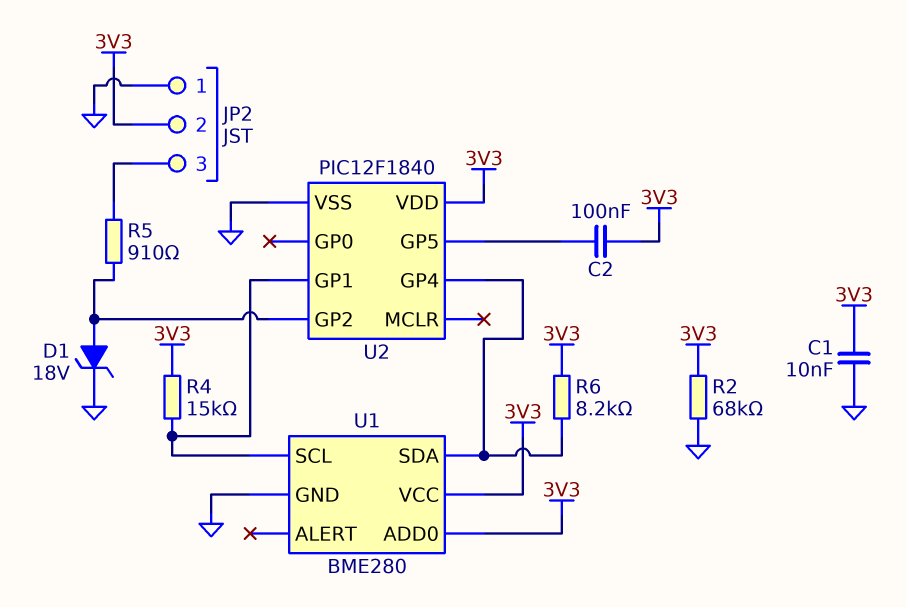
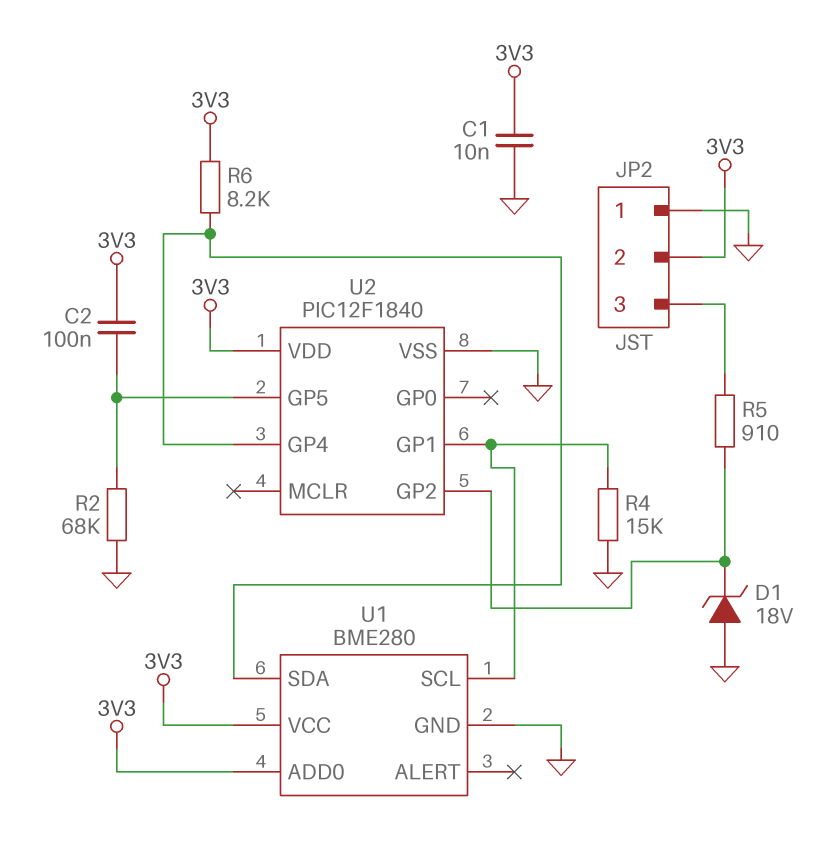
D1: zener 18V (A U2/GP2, K GND) -> zener 18V (A GND, K U2/GP2)
R2: 68k (3V3, GND) -> 68k (GND, U2/GP5)
R4: 15k (3V3, U1/SCL) -> 15k (GND, U1/SCL)

